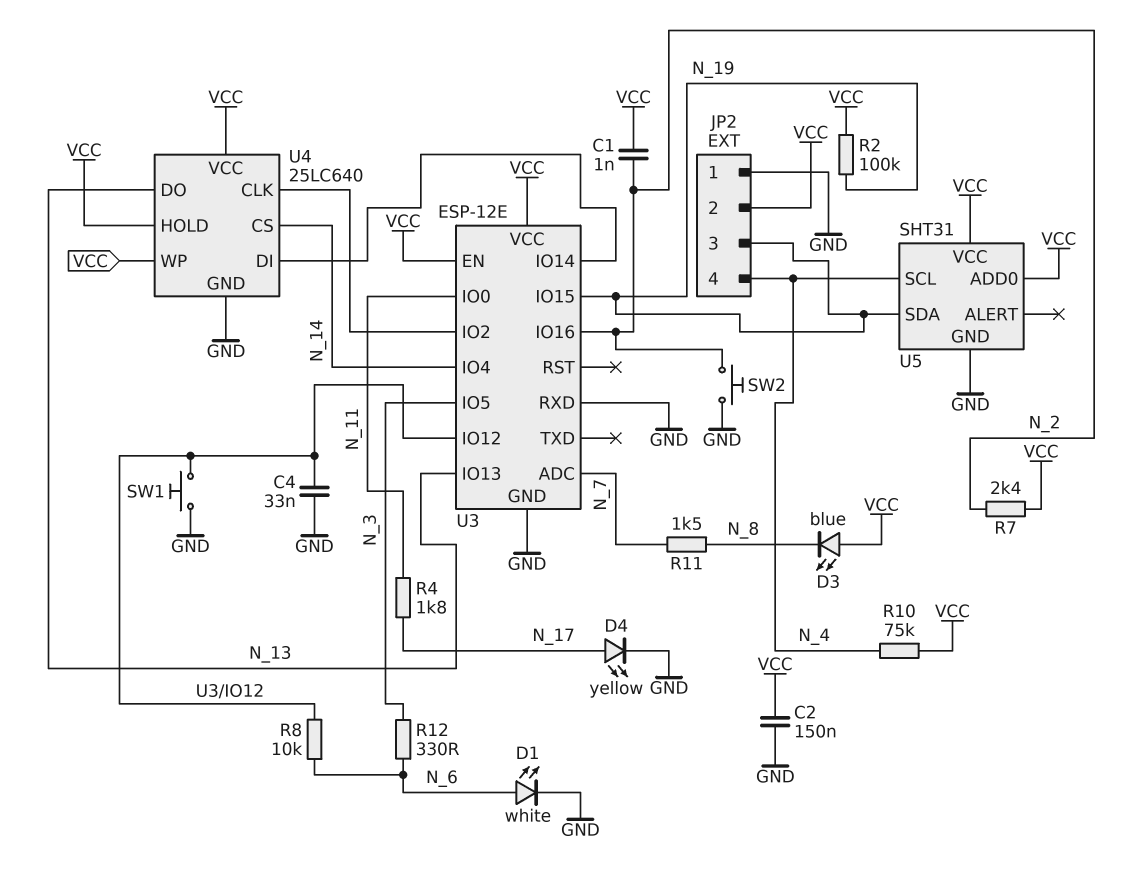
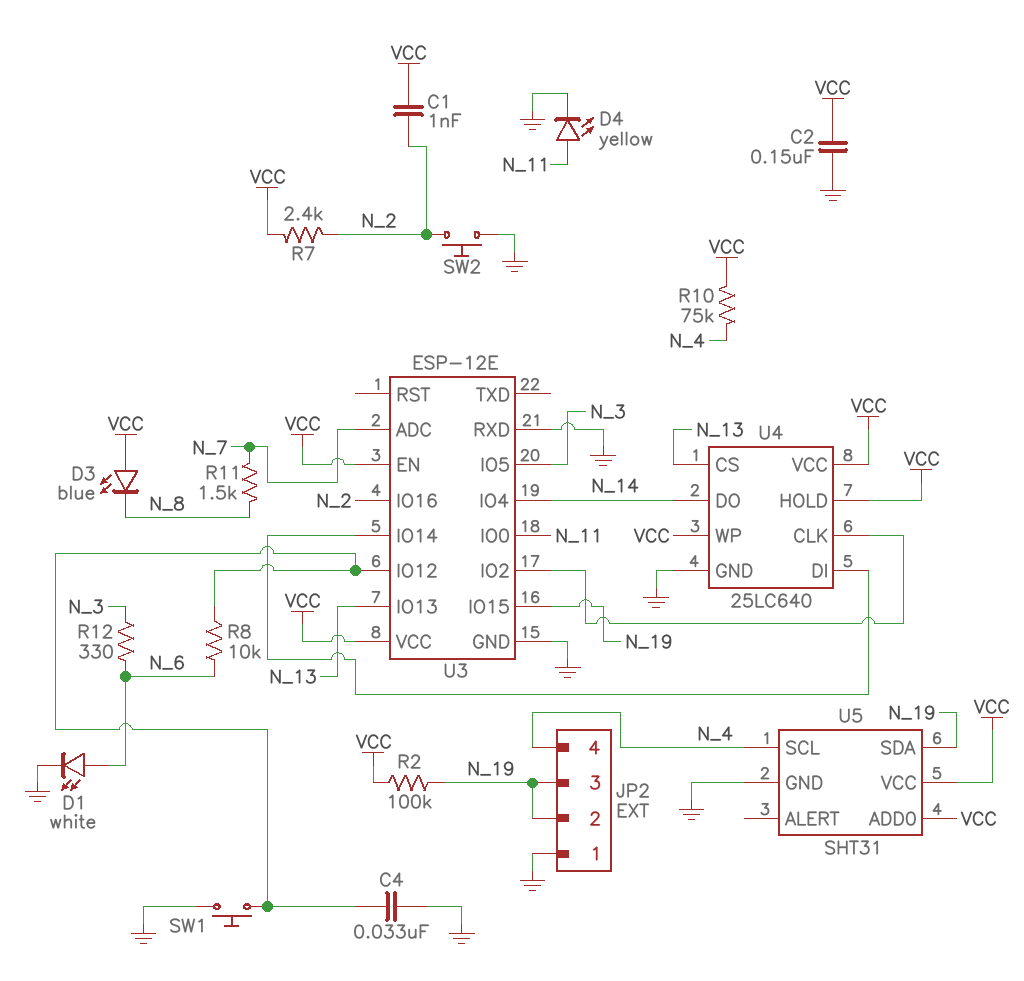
D4: LED yellow (A N_17, K GND) -> LED yellow (A N_11, K GND)
JP2 pin 2: VCC -> N_19
R4: 1.8k (N_11, N_17) -> none
U4 pin CS: N_14 -> N_13
U4 pin DO: N_13 -> N_14

